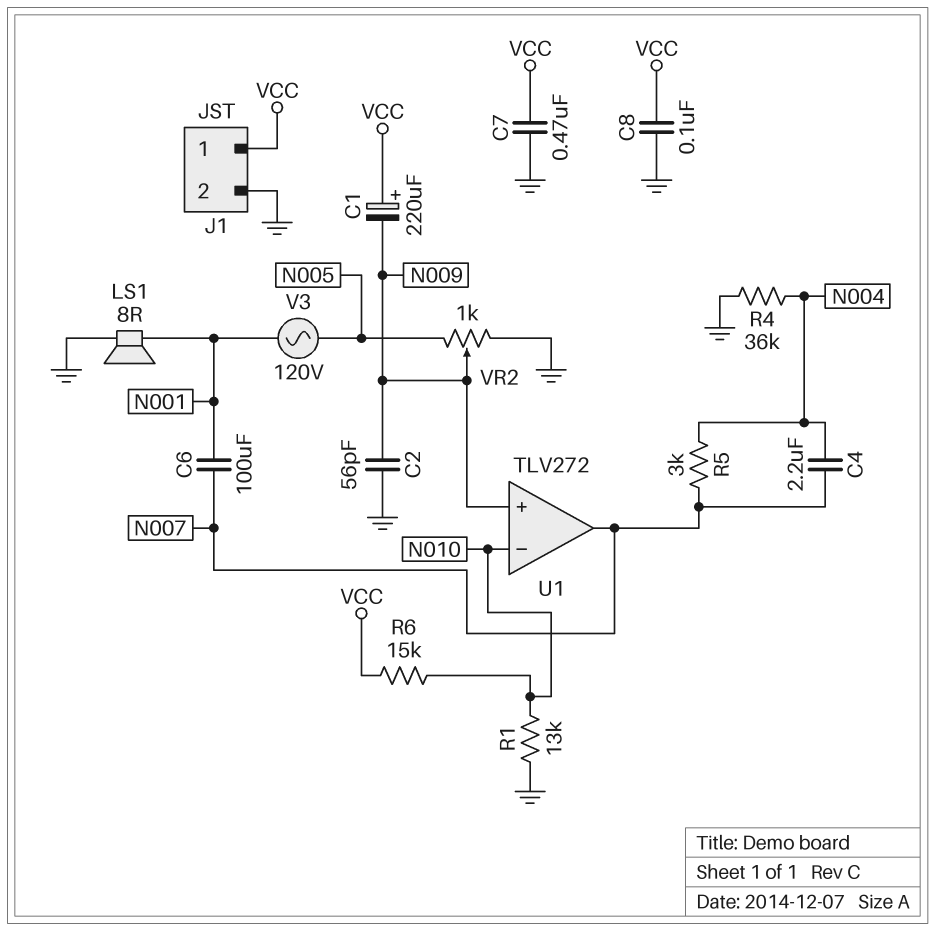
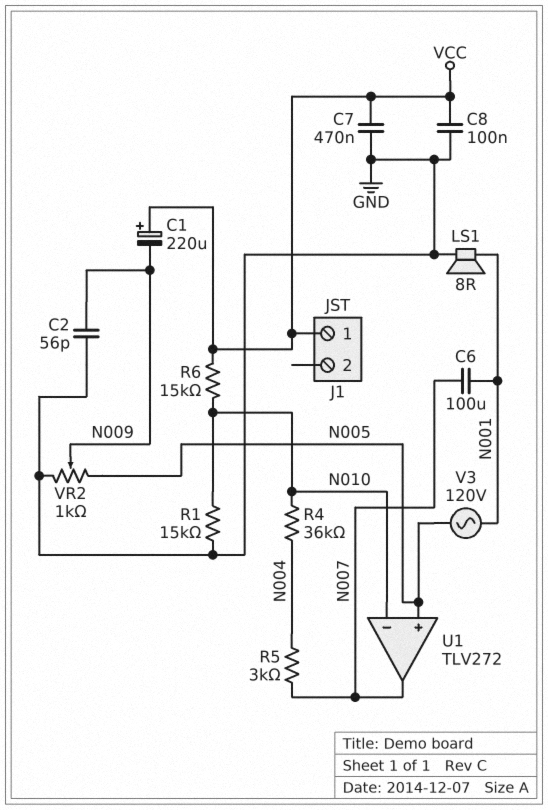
C4: 2.2uF (N004, N007) -> none
J1 pin 2: GND -> none
R1: 13k (GND, N010) -> 15k (GND, N010)
R4: 36k (GND, N004) -> 36k (N004, N010)
U1 pin in+: N009 -> N005

